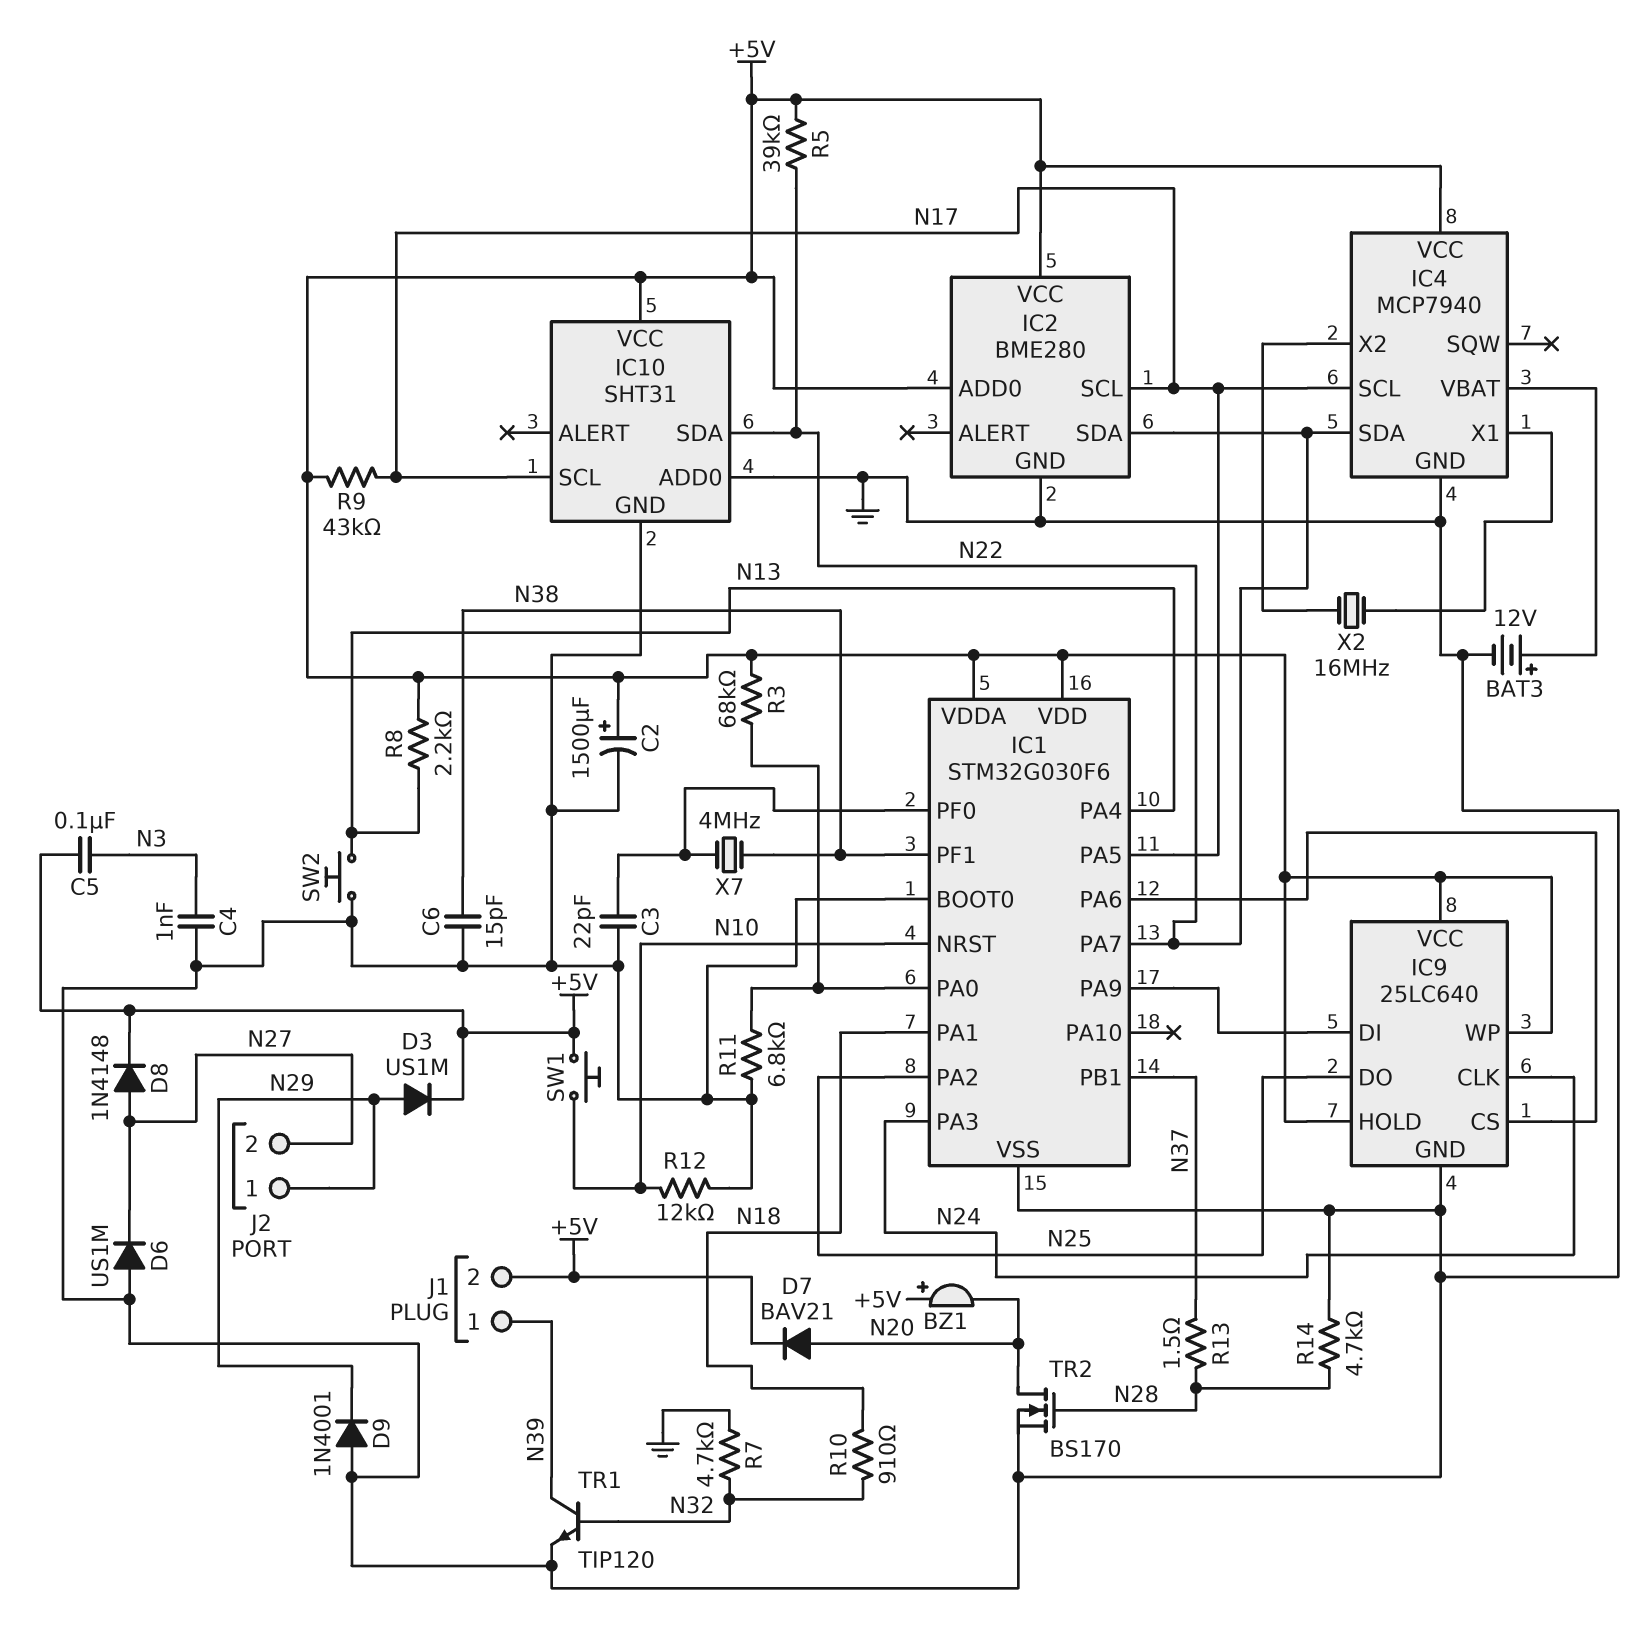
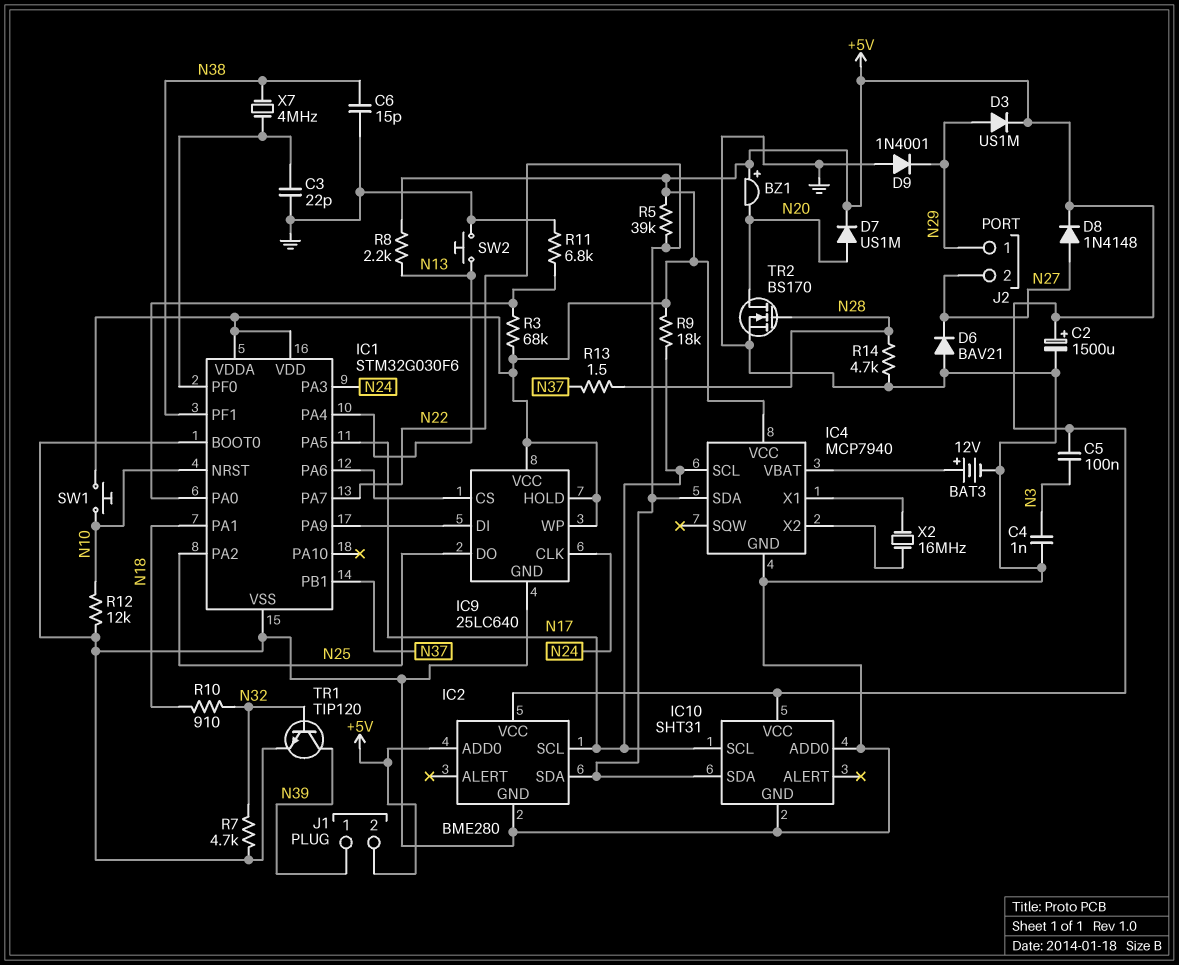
D6: diode US1M (A GND, K N27) -> diode BAV21 (A GND, K N27)
D7: diode BAV21 (A N20, K +5V) -> diode US1M (A N20, K +5V)
R9: 43k (+5V, N17) -> 18k (+5V, N17)

